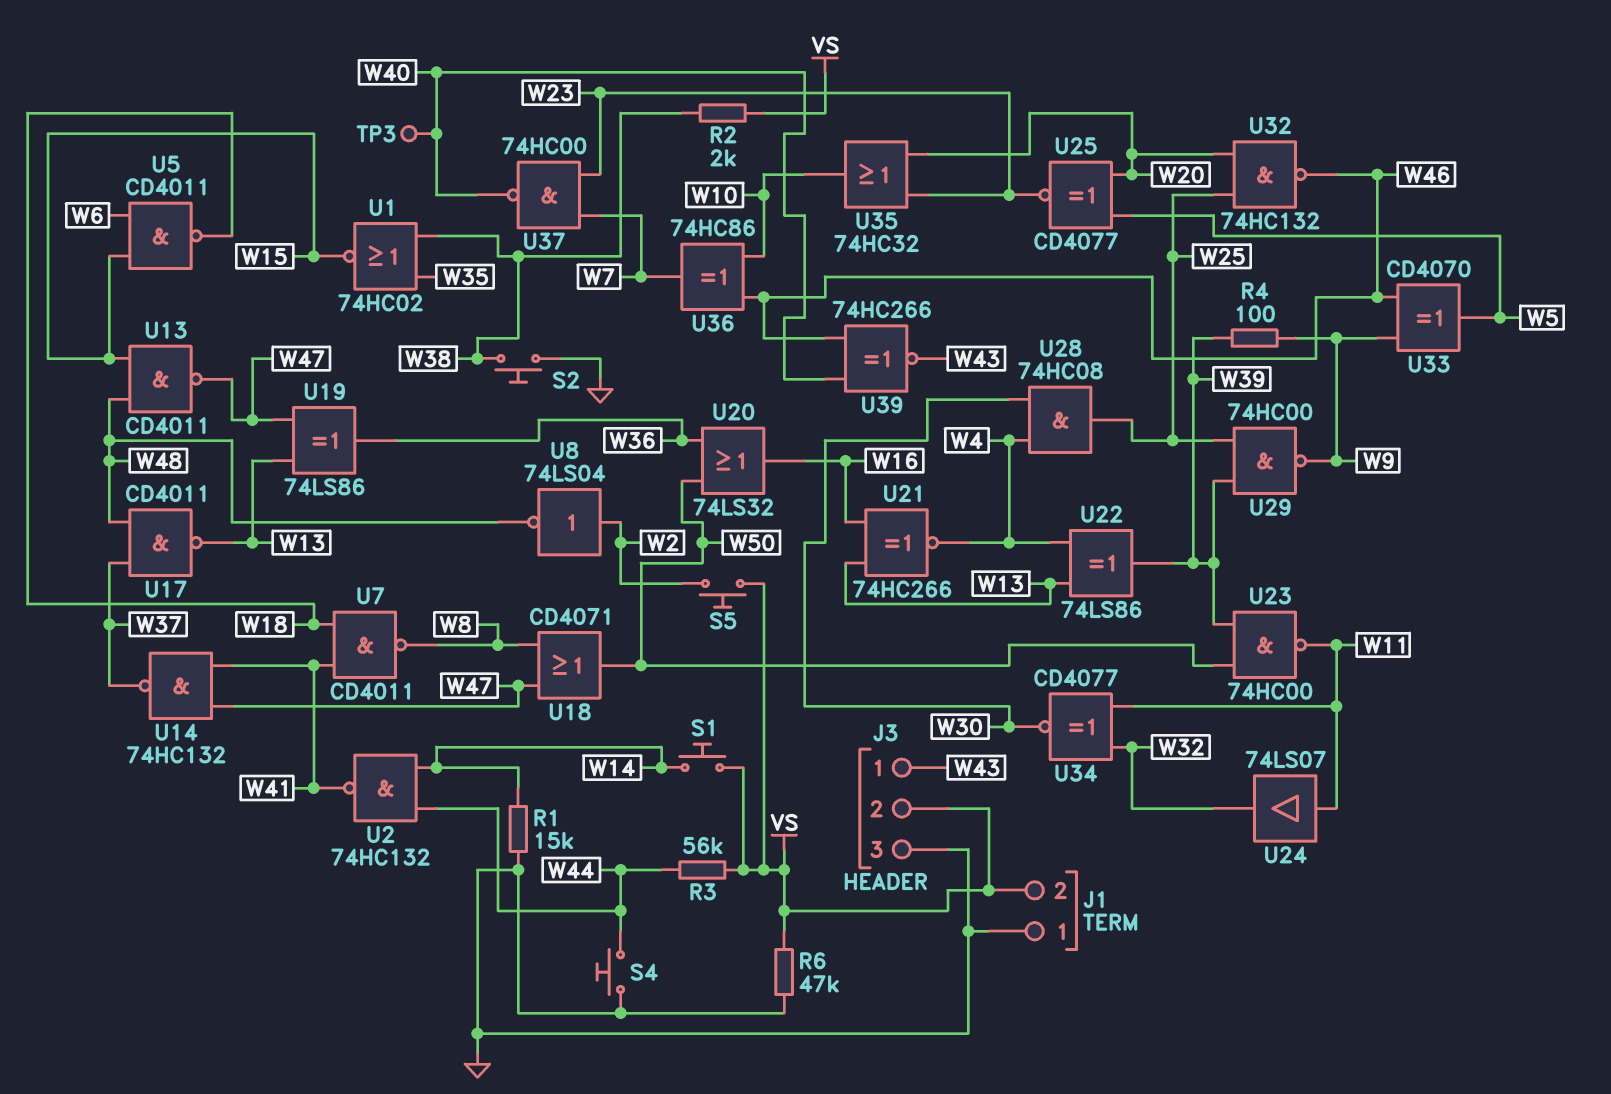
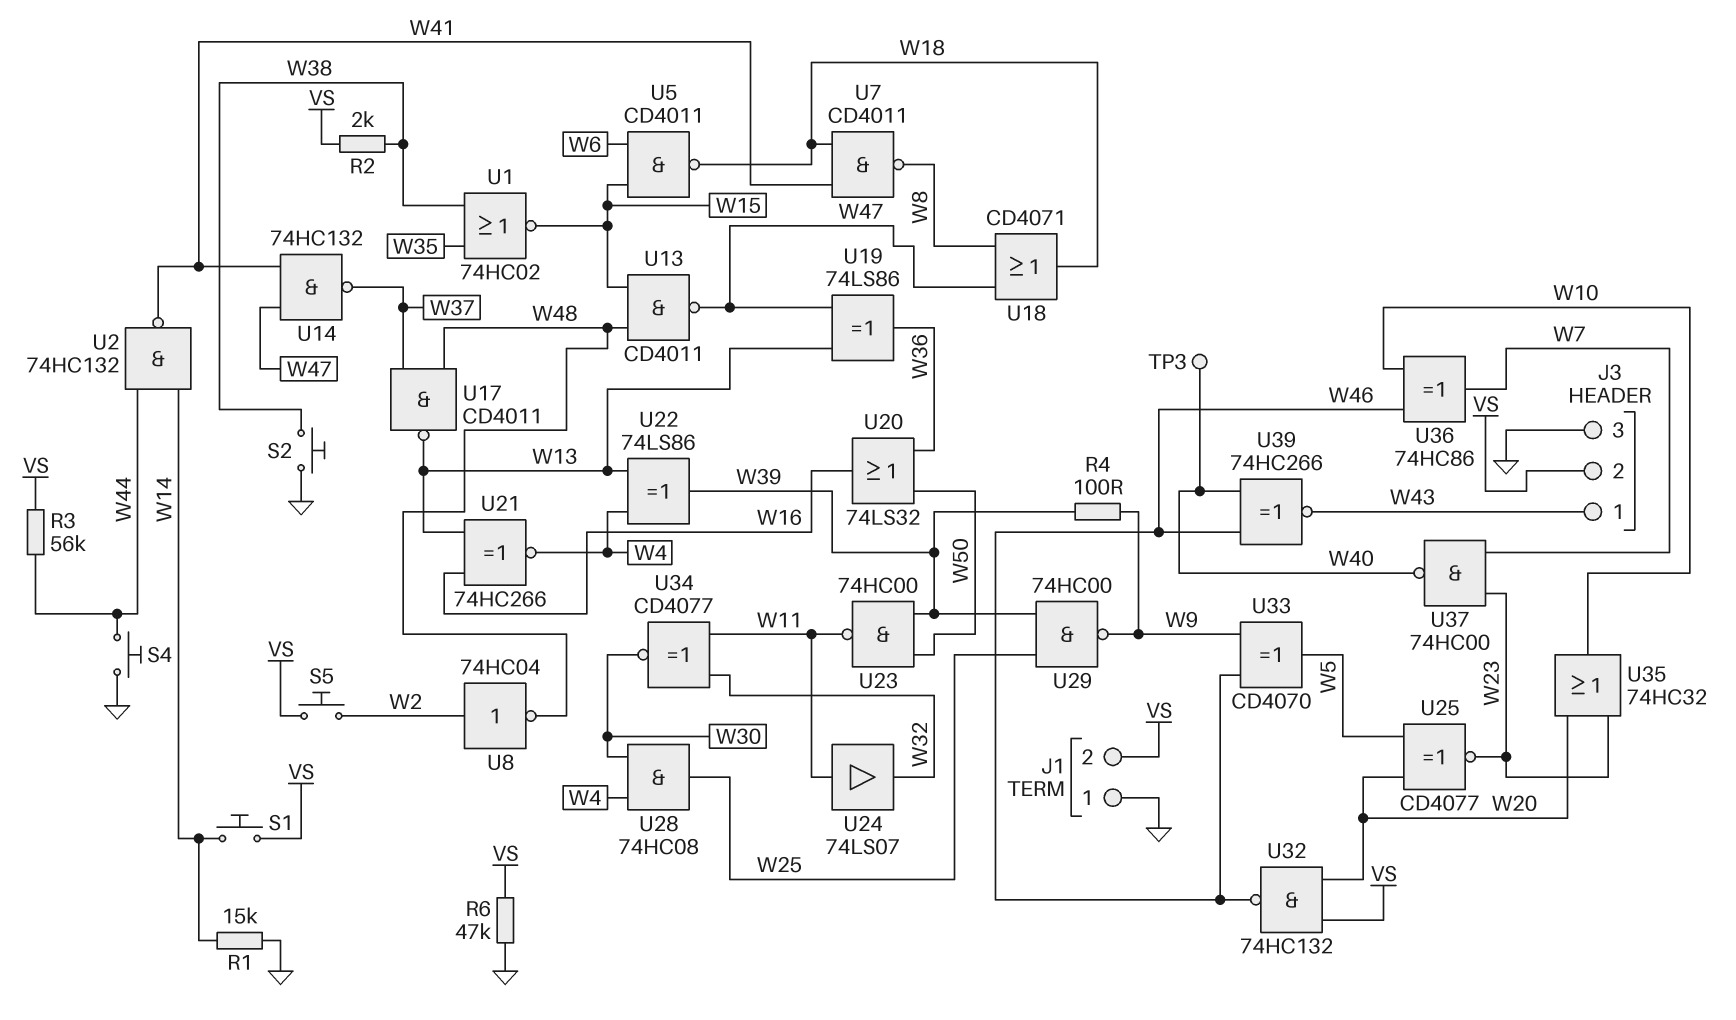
U8: NOT 74LS04 (in W2, out W48) -> NOT 74HC04 (in W2, out W48)
U18: OR CD4071 (in W8, in W47, out W50) -> OR CD4071 (in W8, in W47, out W18)
U32: NAND 74HC132 (in W20, in W25, out W46) -> NAND 74HC132 (in VS, in W20, out W46)

